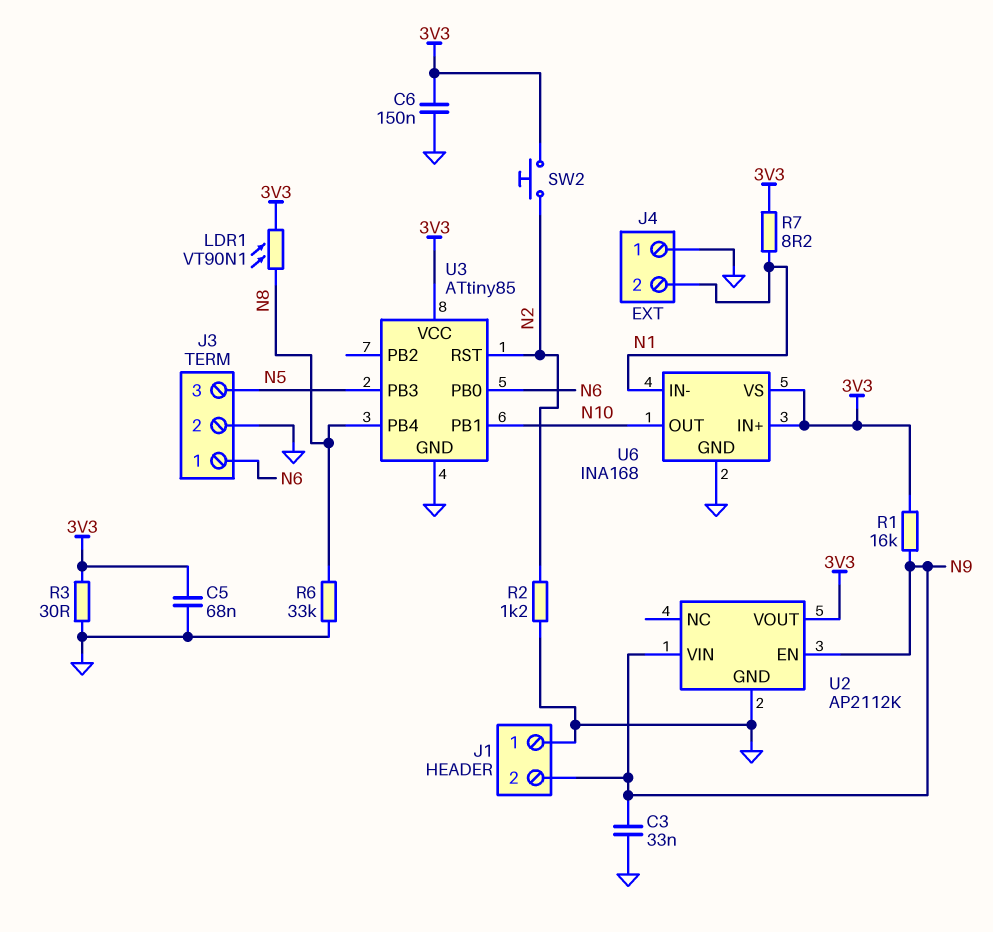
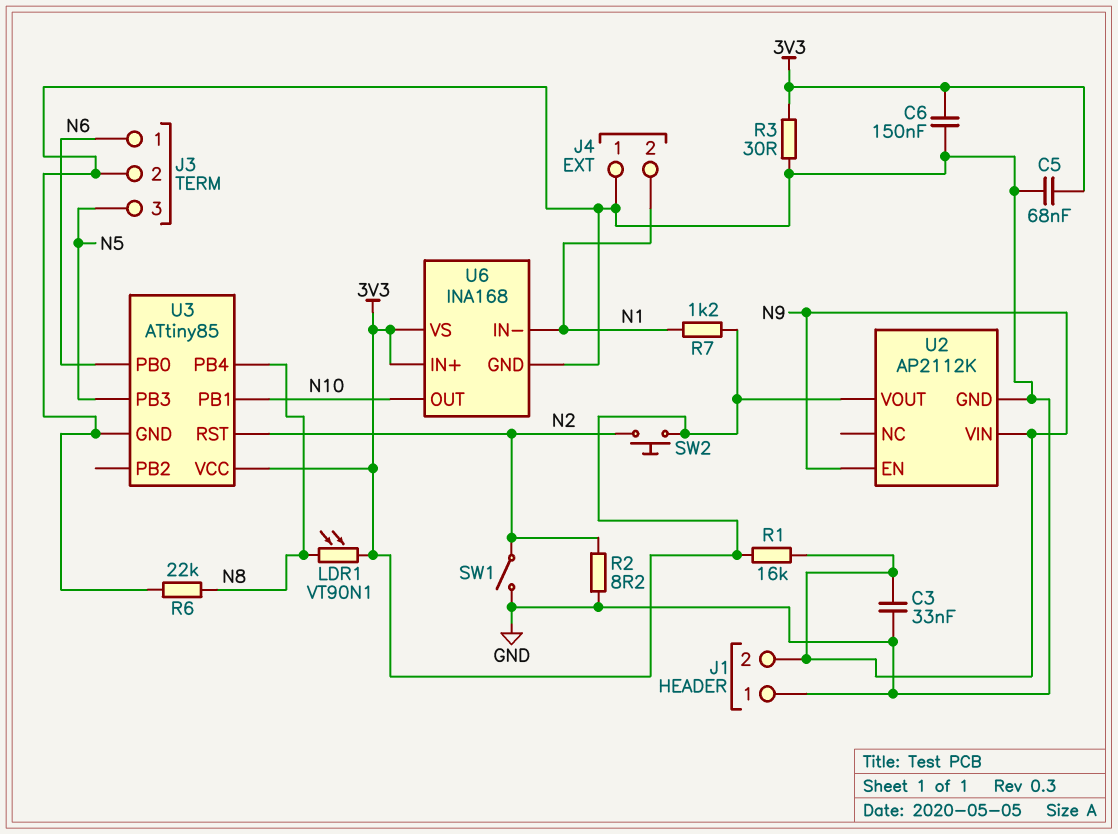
R2: 1.2k (GND, N2) -> 8.2 (GND, N2)
R6: 33k (GND, N8) -> 22k (GND, N8)
R7: 8.2 (3V3, N1) -> 1.2k (3V3, N1)
SW1: none -> switch (GND, N2)

